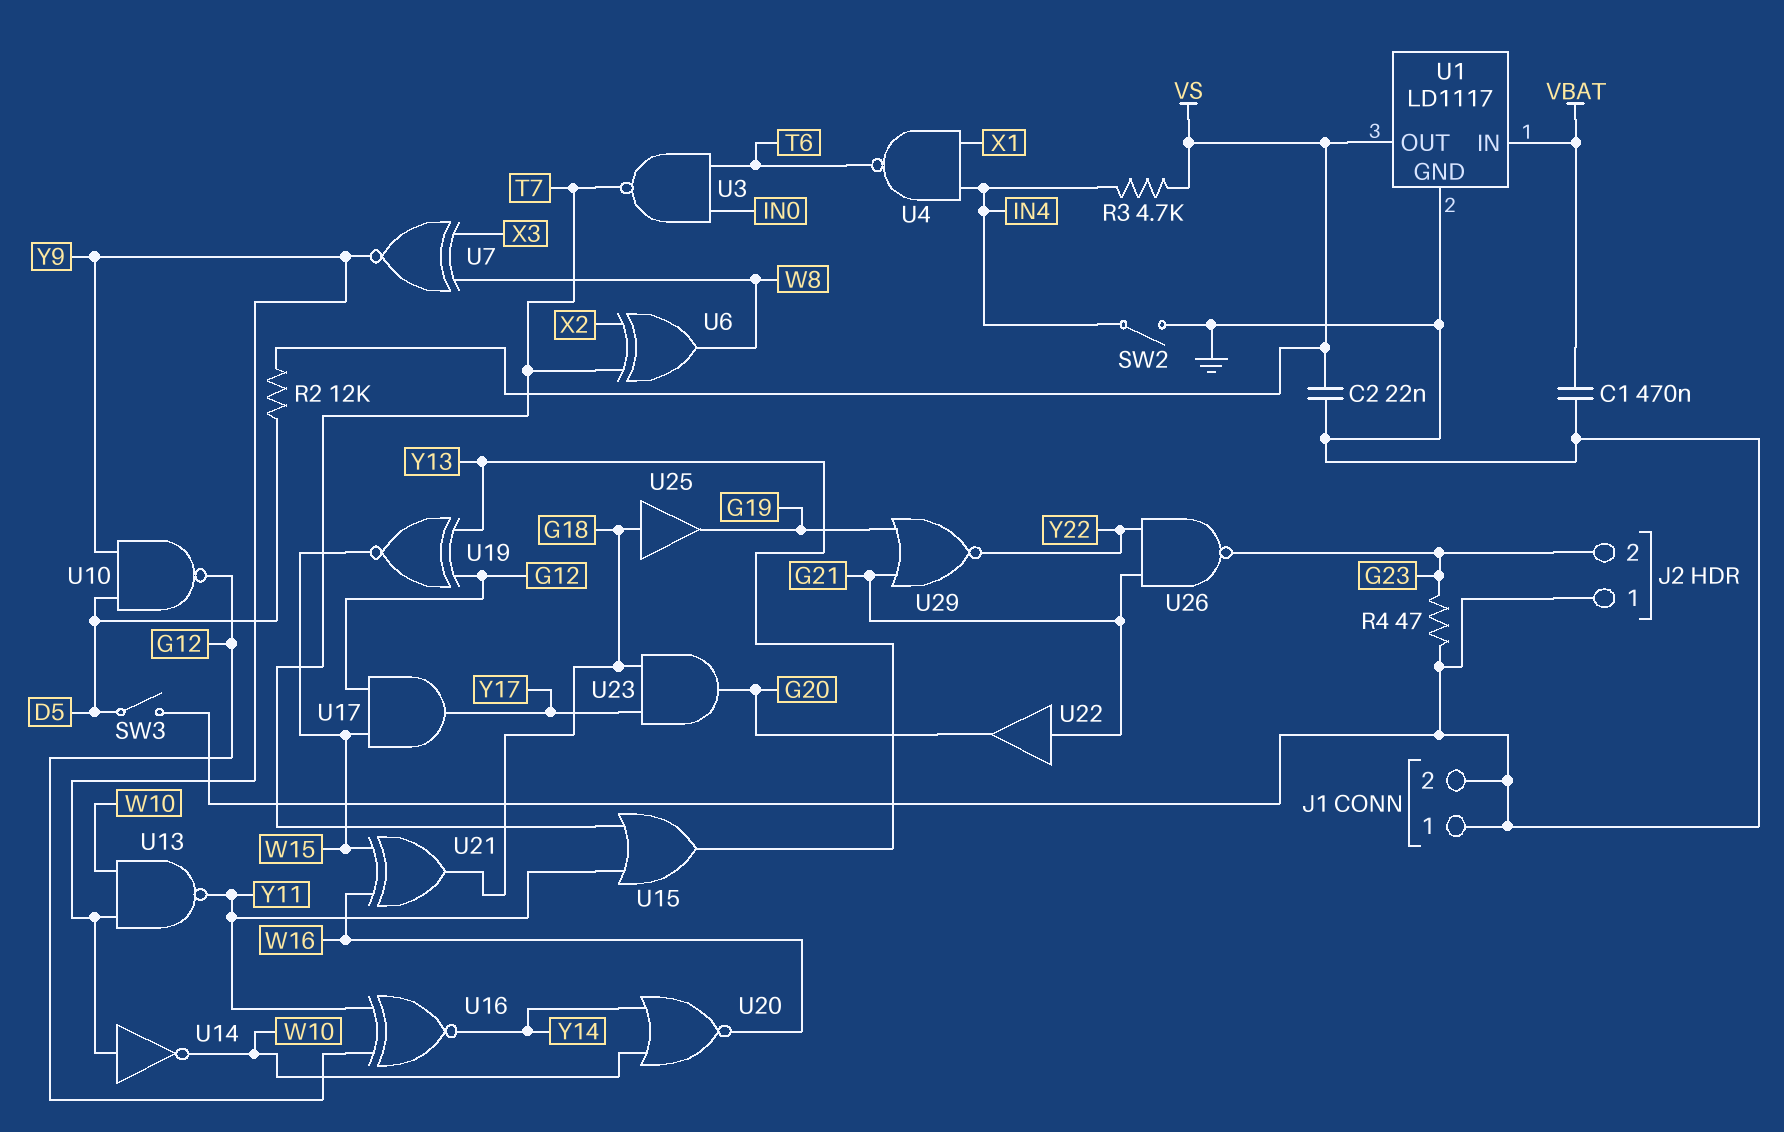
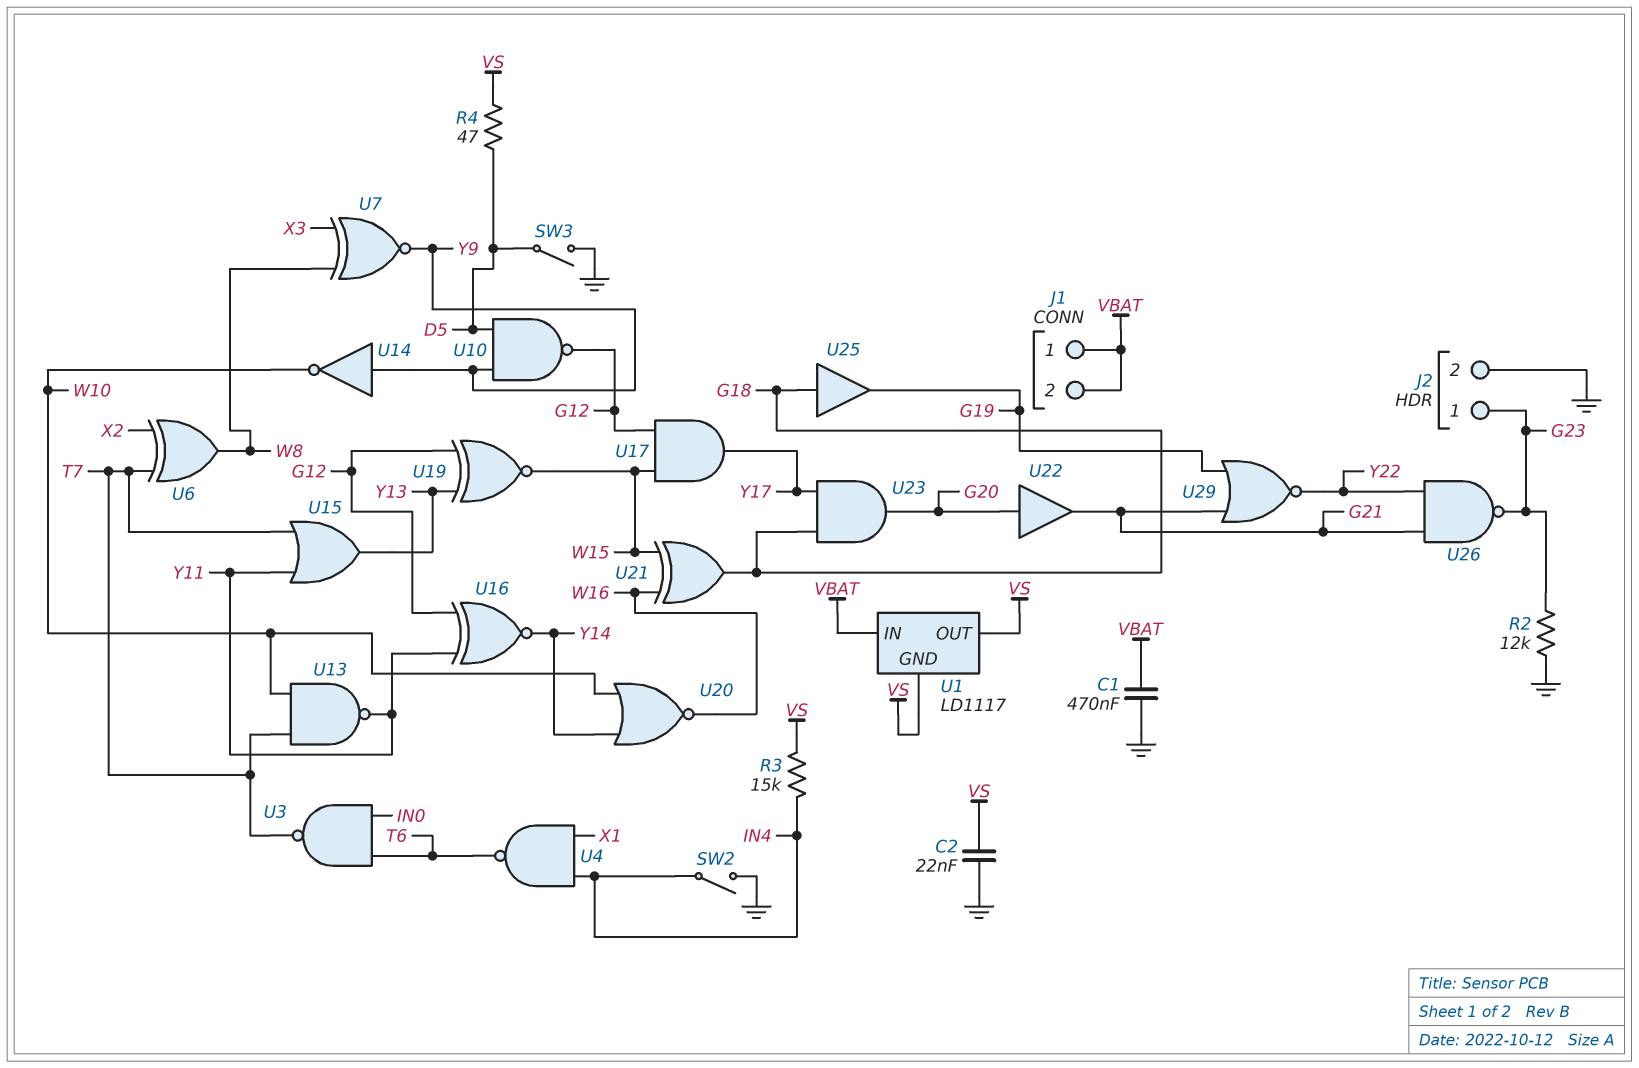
J1 pin 1: GND -> VBAT
J1 pin 2: GND -> VBAT
J2 pin 1: GND -> G23
J2 pin 2: G23 -> GND
R2: 12k (D5, VS) -> 12k (G23, GND)
R3: 4.7k (IN4, VS) -> 15k (IN4, VS)
R4: 47 (G23, GND) -> 47 (D5, VS)
U1 pin GND: GND -> VS
U13: NAND (in W10, in Y9, out Y11) -> NAND (in T7, in W10, out Y11)
U22: buffer (in G21, out G20) -> buffer (in G20, out G21)

